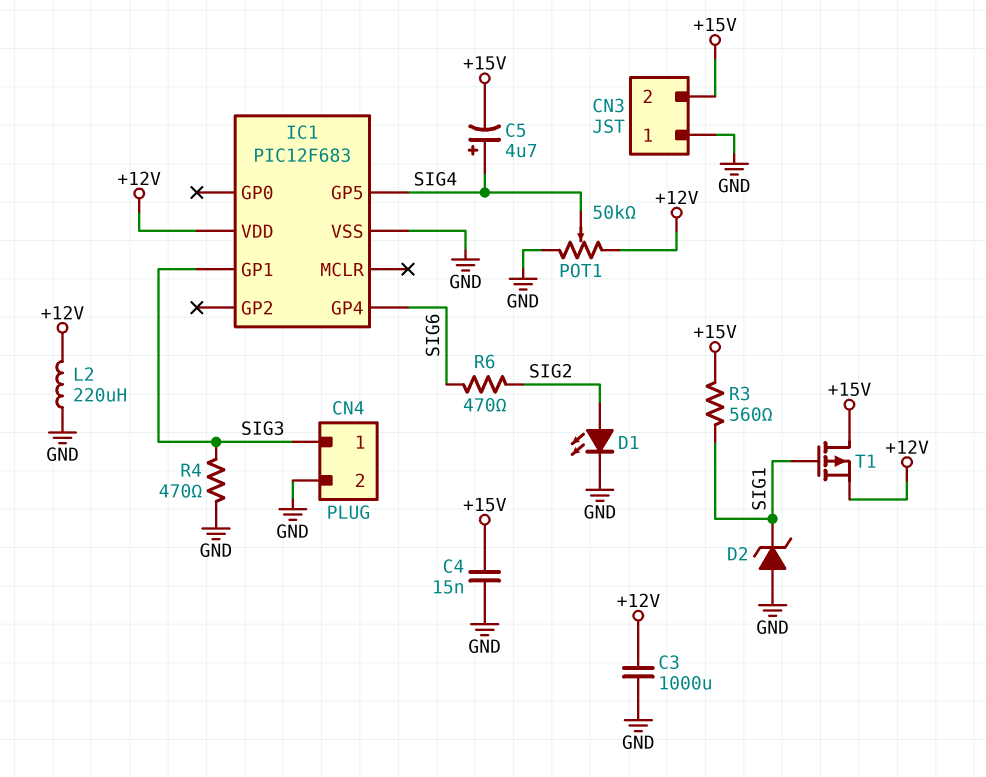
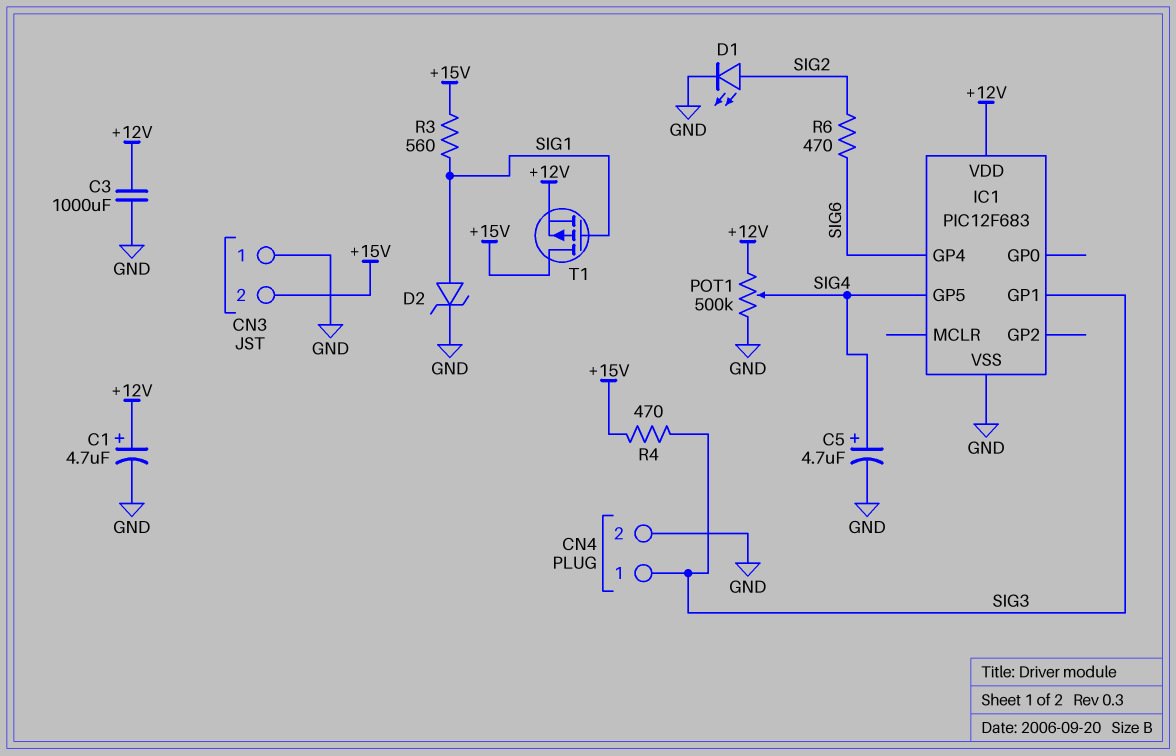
C1: none -> 4.7uF (plus +12V, minus GND)
C4: 15nF (+15V, GND) -> none
C5: 4.7uF (plus SIG4, minus +15V) -> 4.7uF (plus SIG4, minus GND)
D2: zener (A GND, K SIG1) -> zener (A SIG1, K GND)
L2: 220uH (+12V, GND) -> none
POT1: 50k (+12V, GND, wiper SIG4) -> 500k (+12V, GND, wiper SIG4)
R4: 470 (GND, SIG3) -> 470 (+15V, SIG3)

